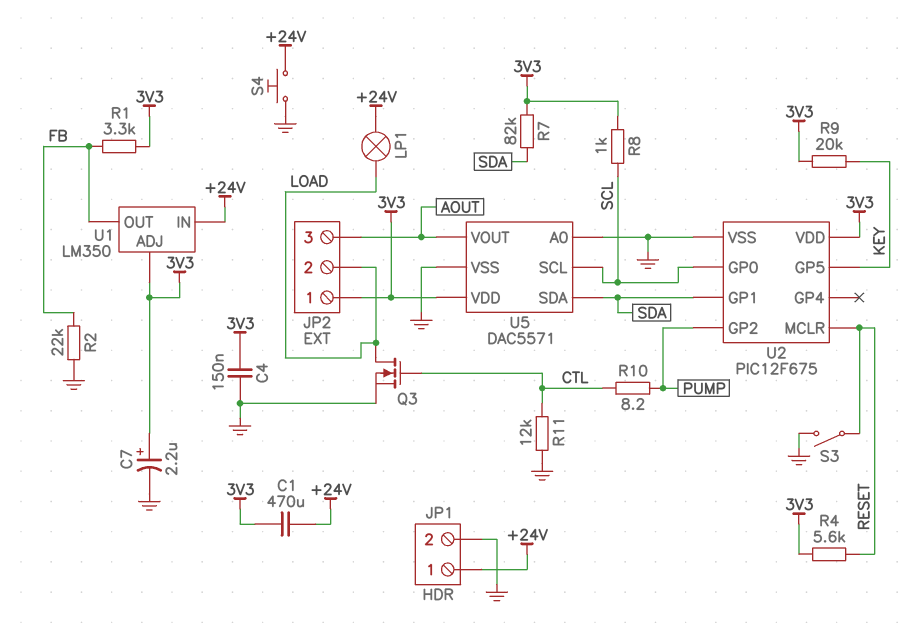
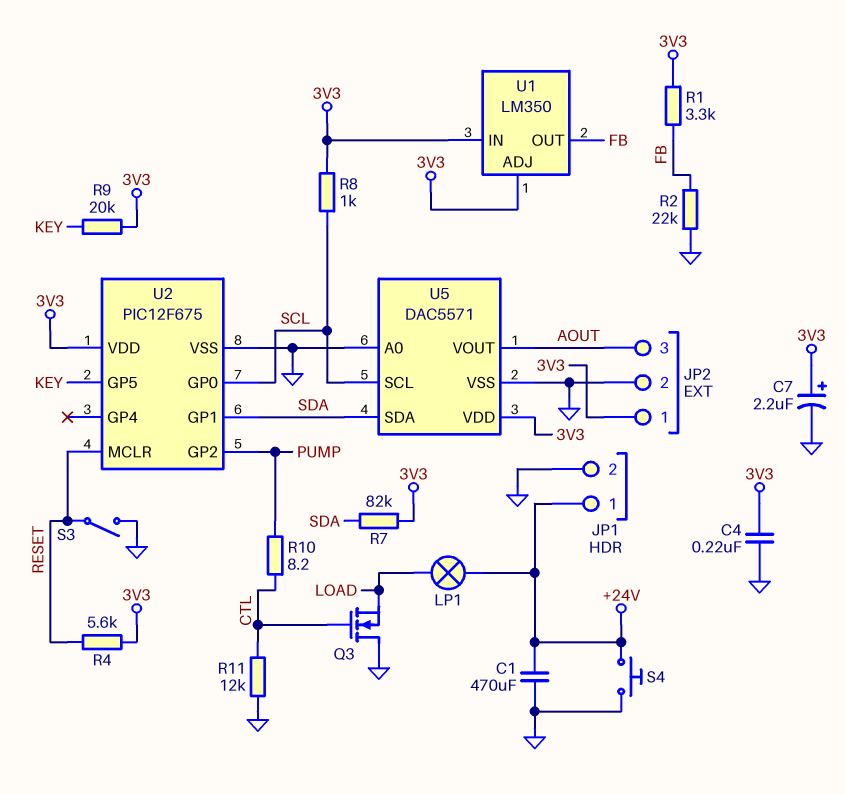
C1: 470uF (+24V, 3V3) -> 470uF (+24V, GND)
C4: 150nF (3V3, GND) -> 220nF (3V3, GND)
JP2 pin 2: LOAD -> GND
Q3: NMOS (G CTL, D LOAD, S GND) -> NMOS (G CTL, D GND, S LOAD)
U1 pin IN: +24V -> 3V3

